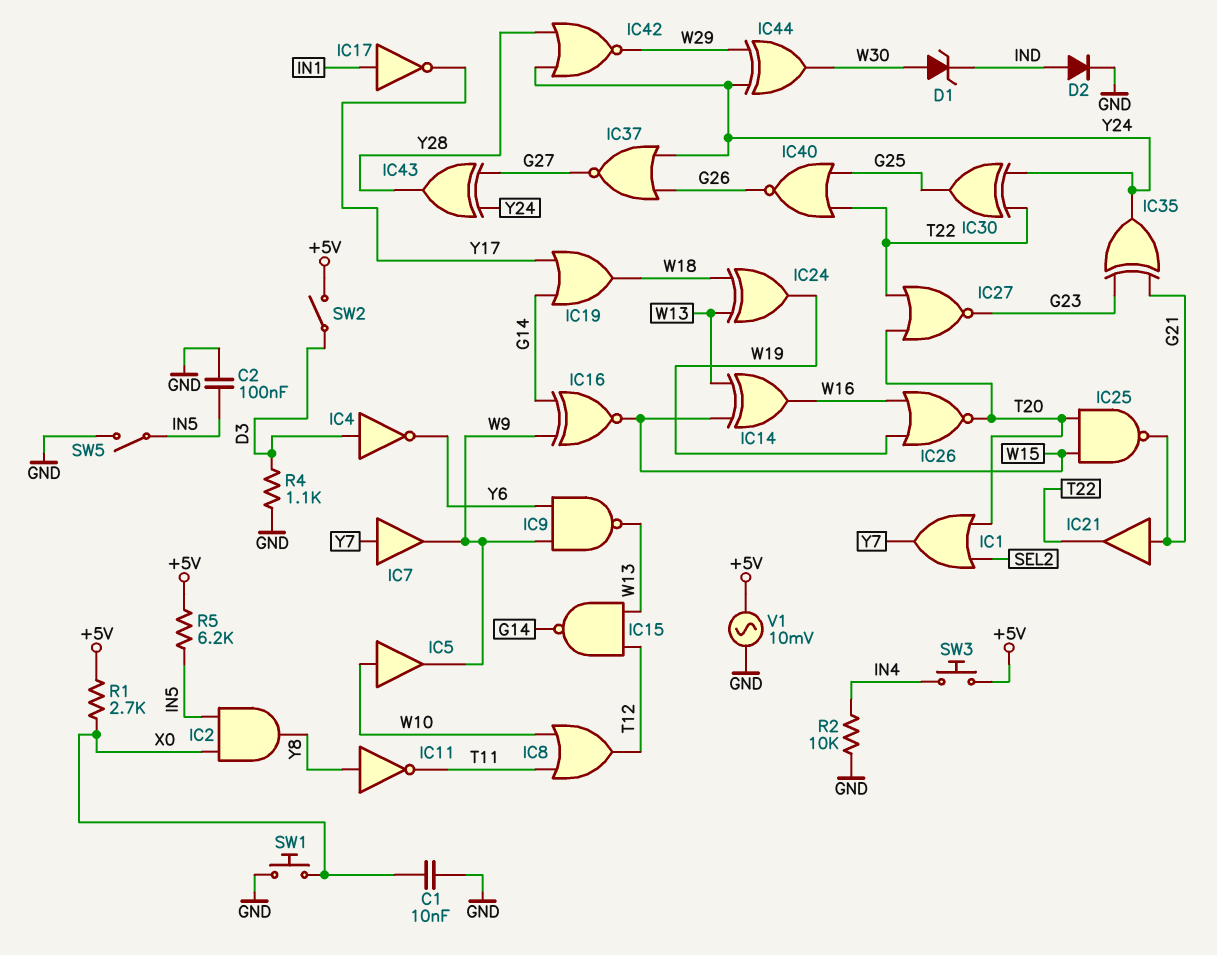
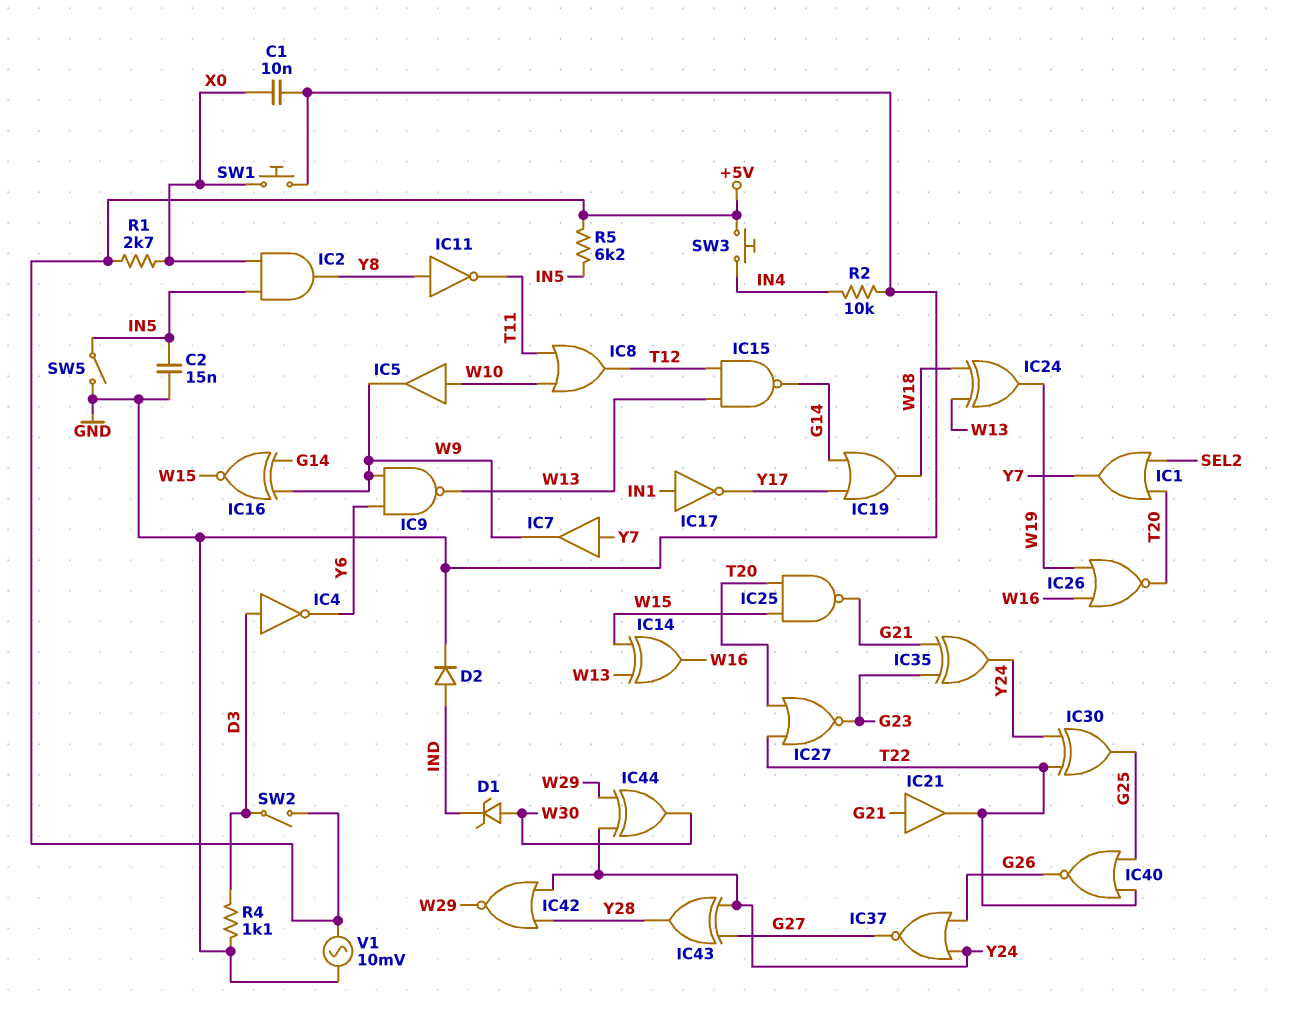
C2: 100nF (GND, IN5) -> 15nF (GND, IN5)

